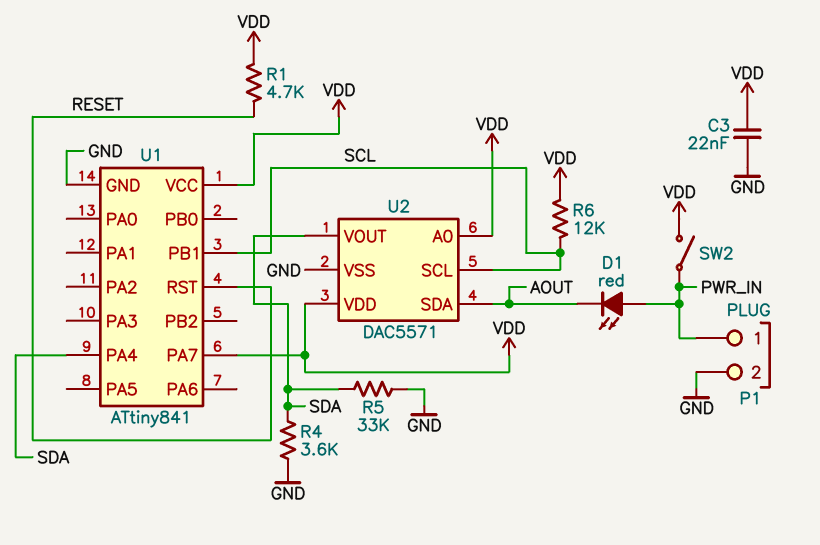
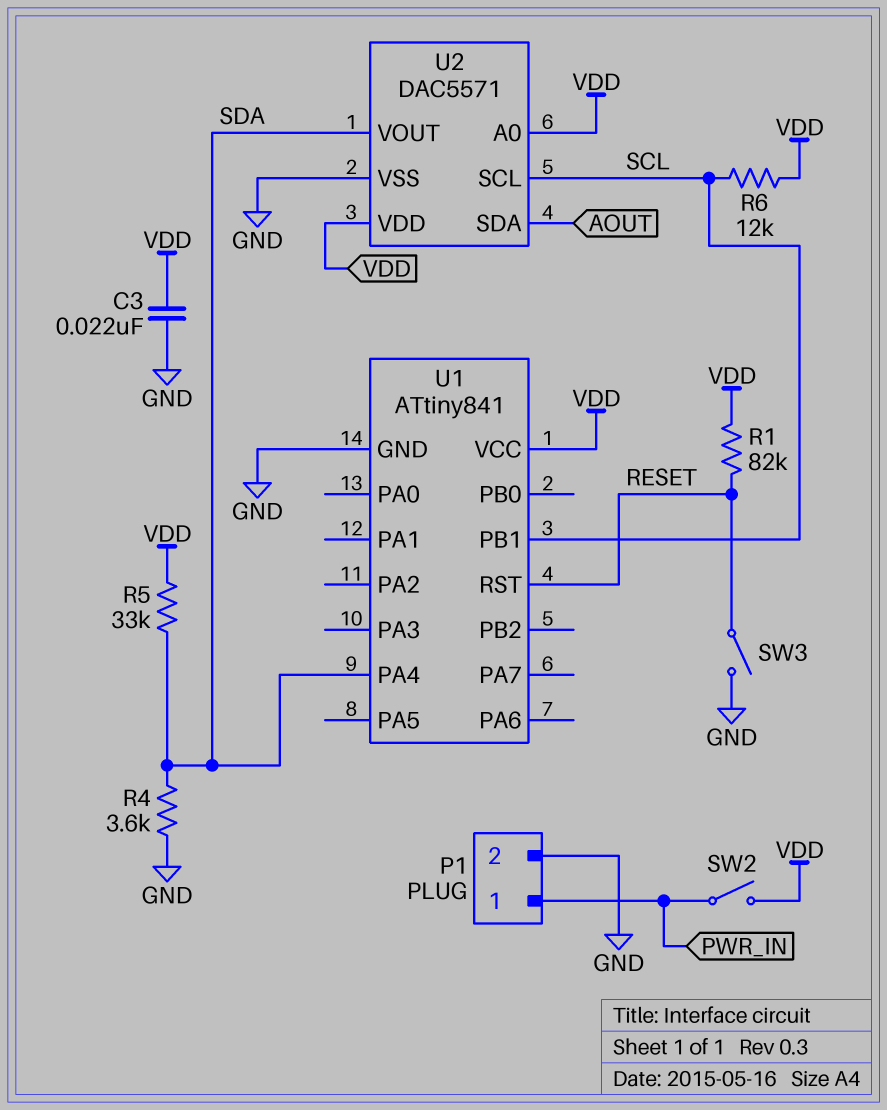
D1: LED red (A PWR_IN, K AOUT) -> none
R1: 4.7k (RESET, VDD) -> 82k (RESET, VDD)
R5: 33k (GND, SDA) -> 33k (SDA, VDD)
SW3: none -> switch (GND, RESET)
U1 pin PA7: VDD -> none

